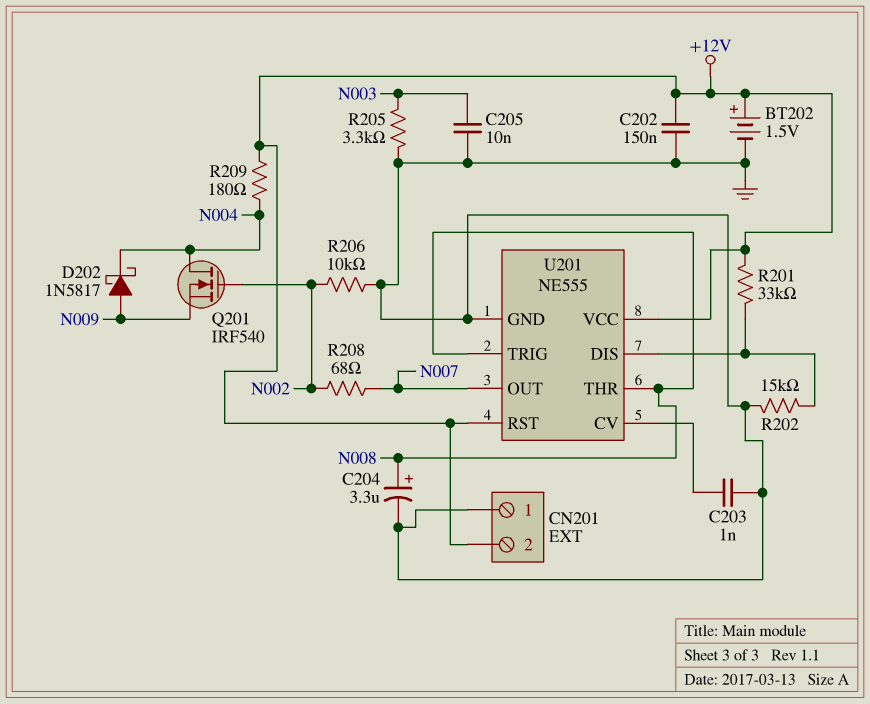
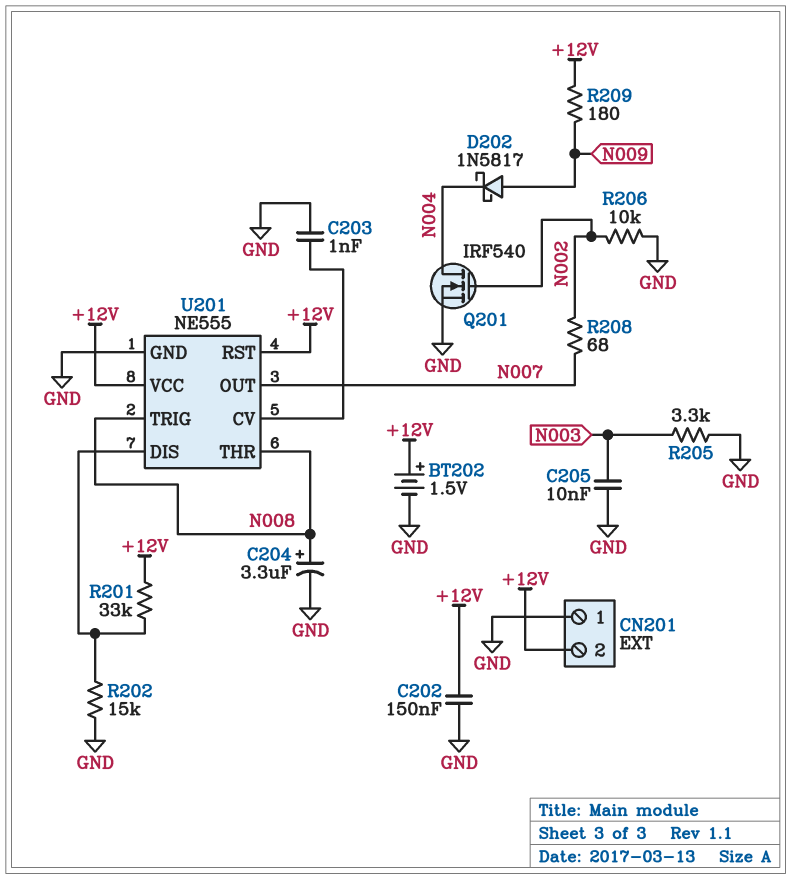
Q201: NMOS IRF540 (G N002, D N004, S N009) -> NMOS IRF540 (G N002, D N004, S GND)
R209: 180 (+12V, N004) -> 180 (+12V, N009)

